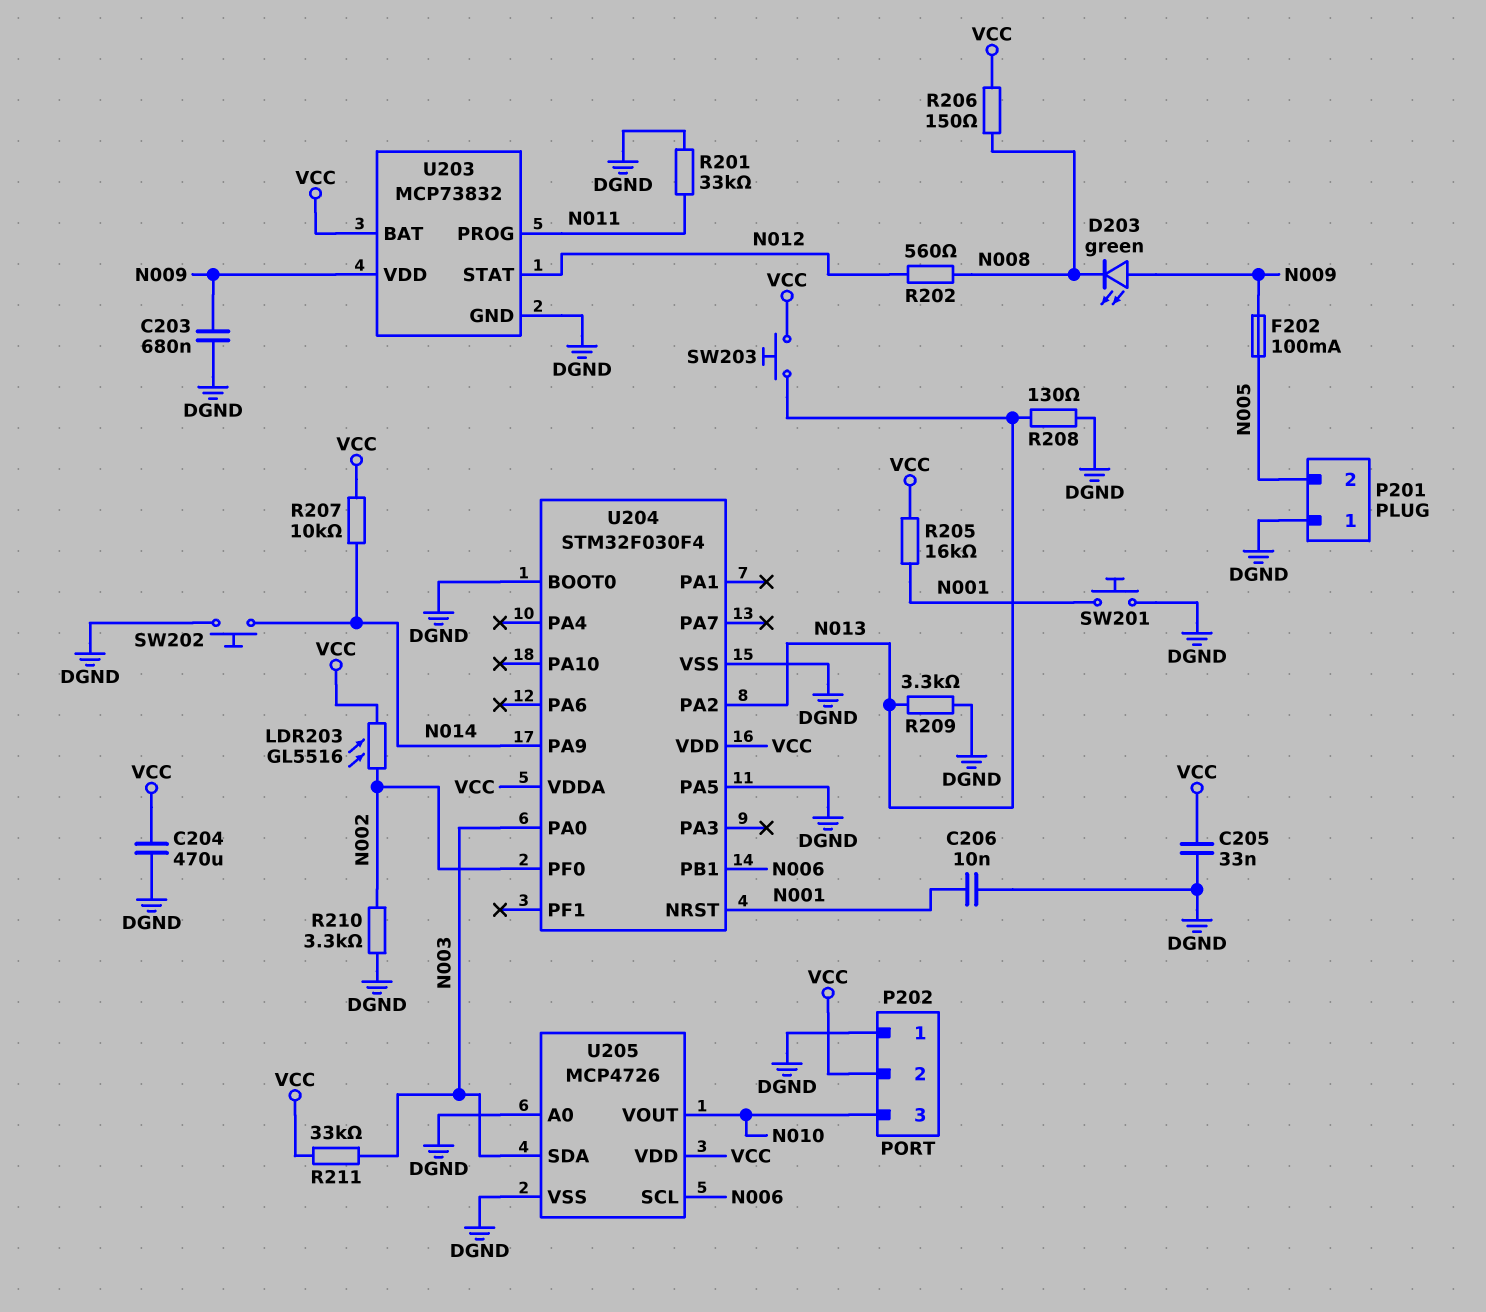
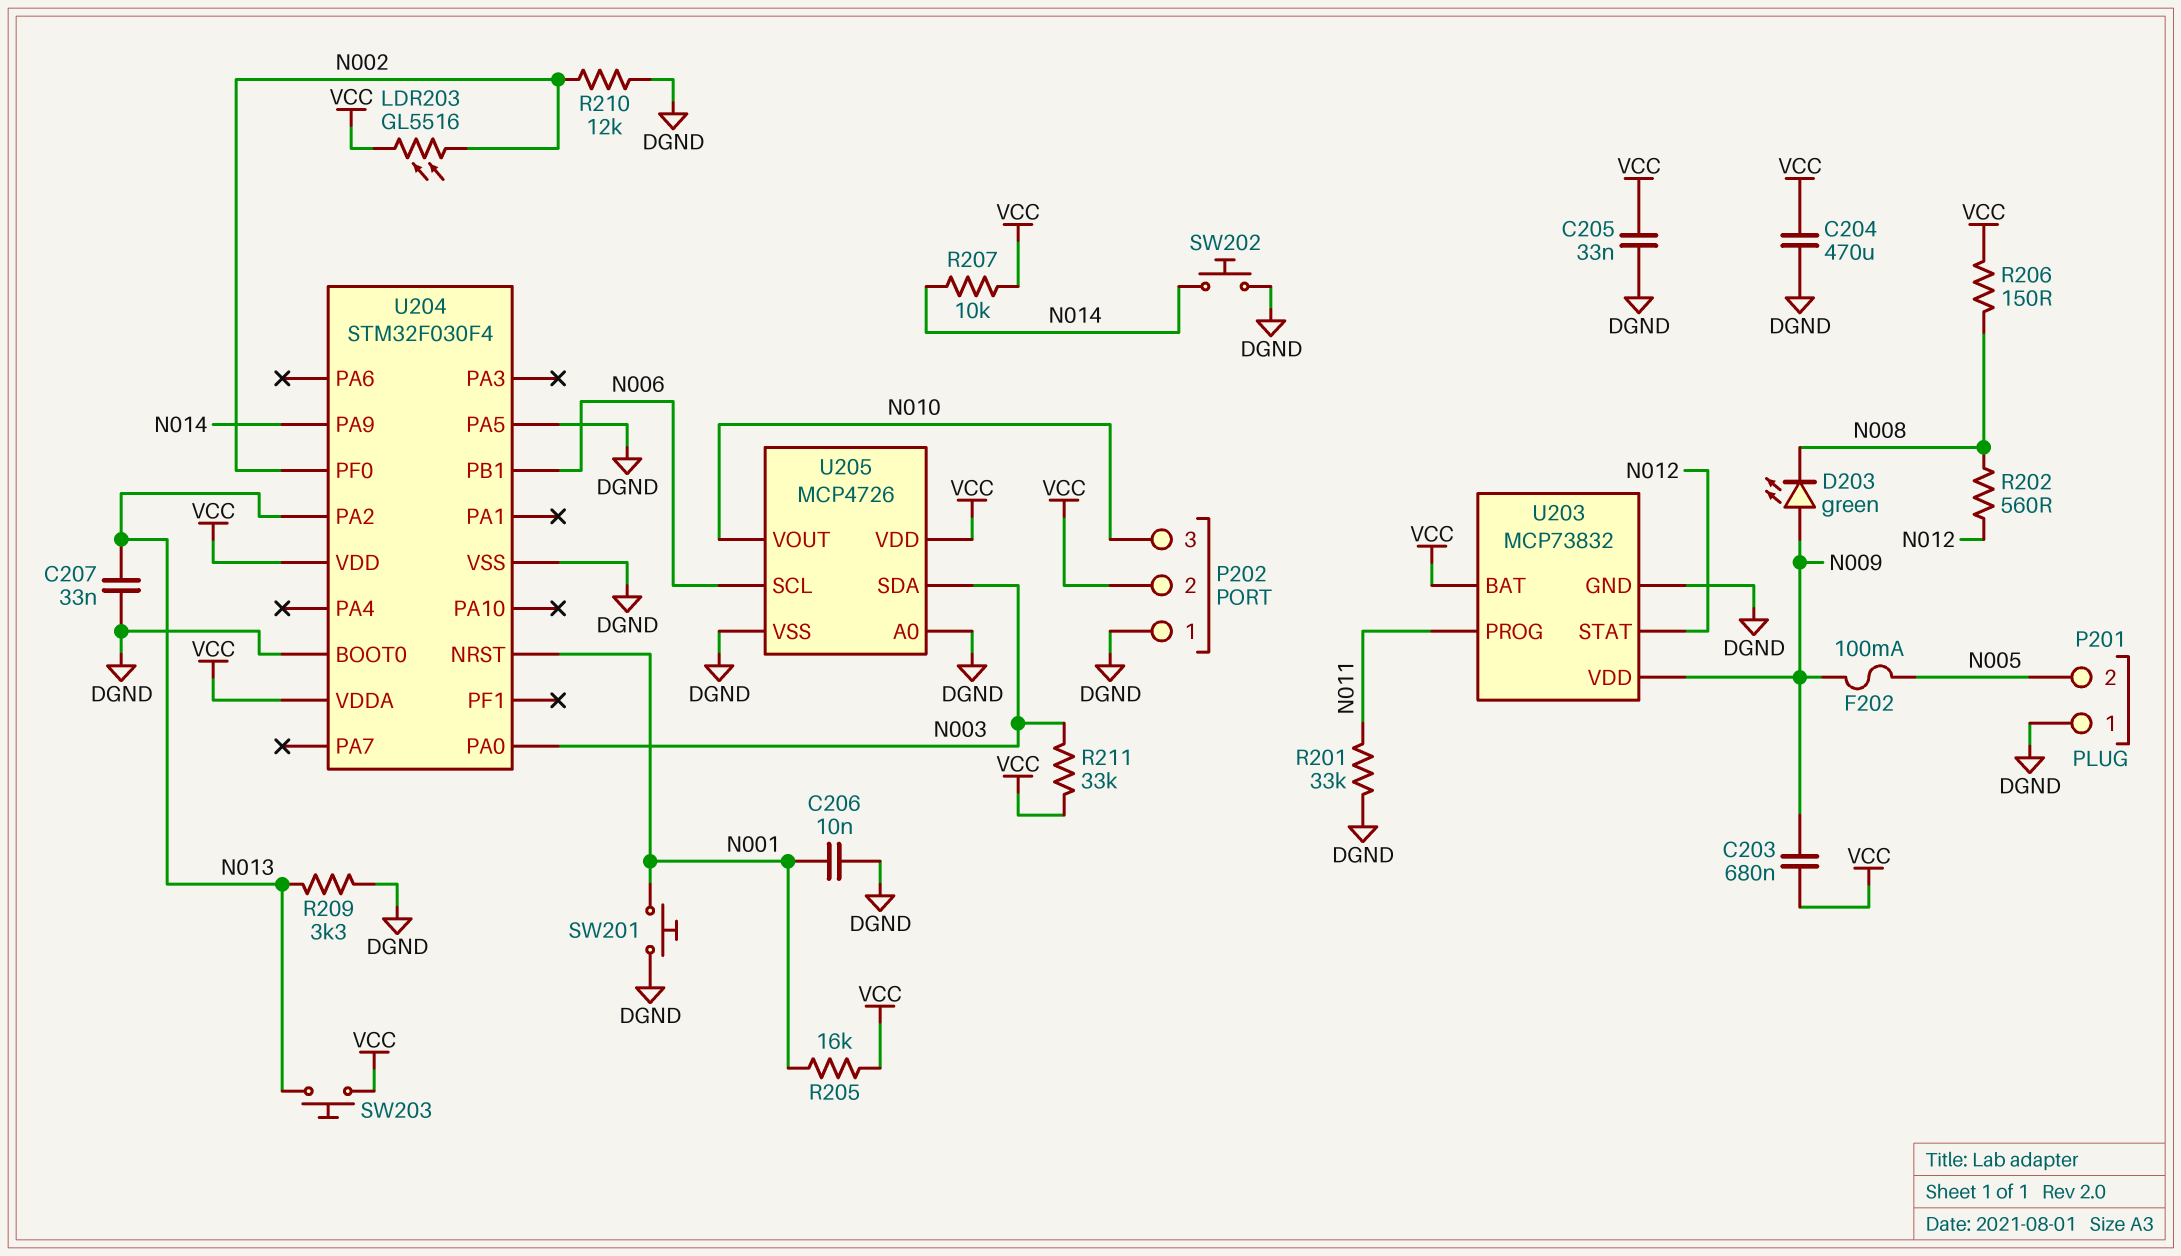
C203: 680nF (DGND, N009) -> 680nF (N009, VCC)
C207: none -> 33nF (DGND, N013)
R208: 130 (DGND, N013) -> none
R210: 3.3k (DGND, N002) -> 12k (DGND, N002)

